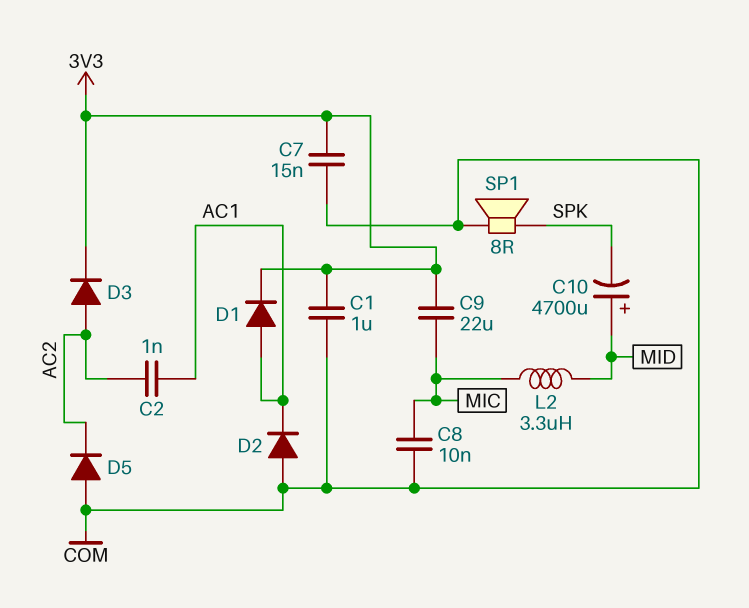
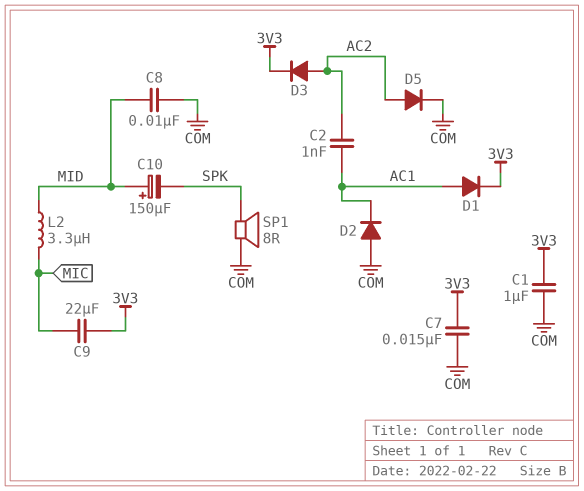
C8: 10nF (COM, MIC) -> 10nF (COM, MID)
C10: 4700uF (plus MID, minus SPK) -> 150uF (plus MID, minus SPK)
D5: diode (A COM, K AC2) -> diode (A AC2, K COM)

